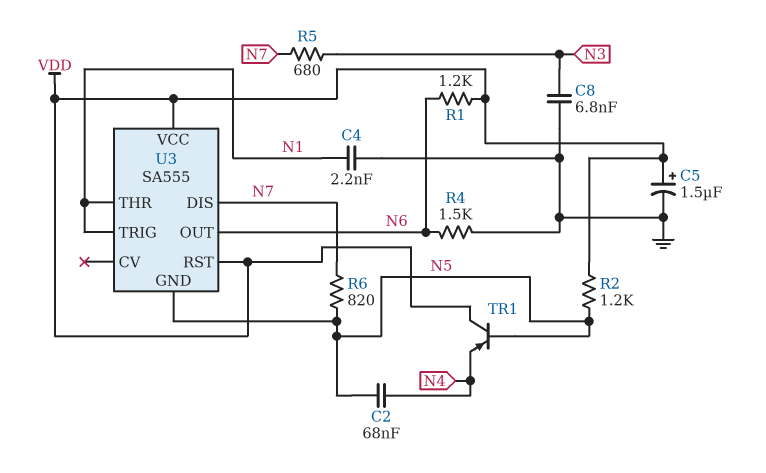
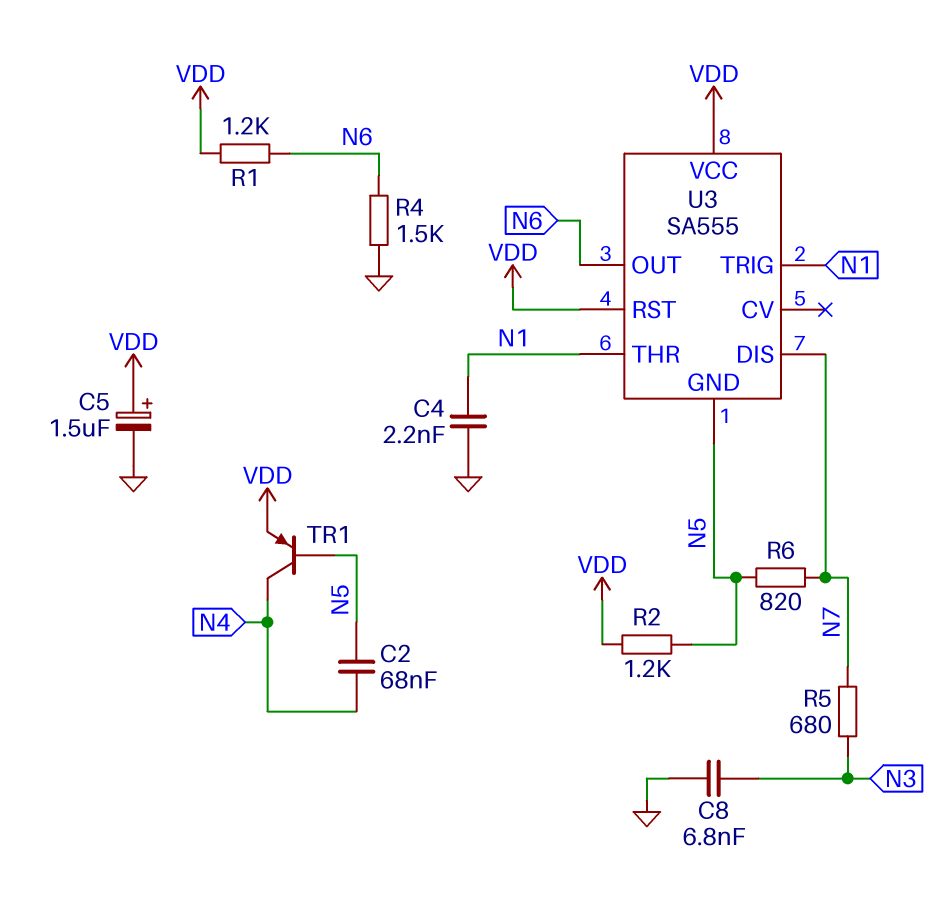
TR1: PNP (B N5, C VDD, E N4) -> PNP (B N5, C N4, E VDD)

